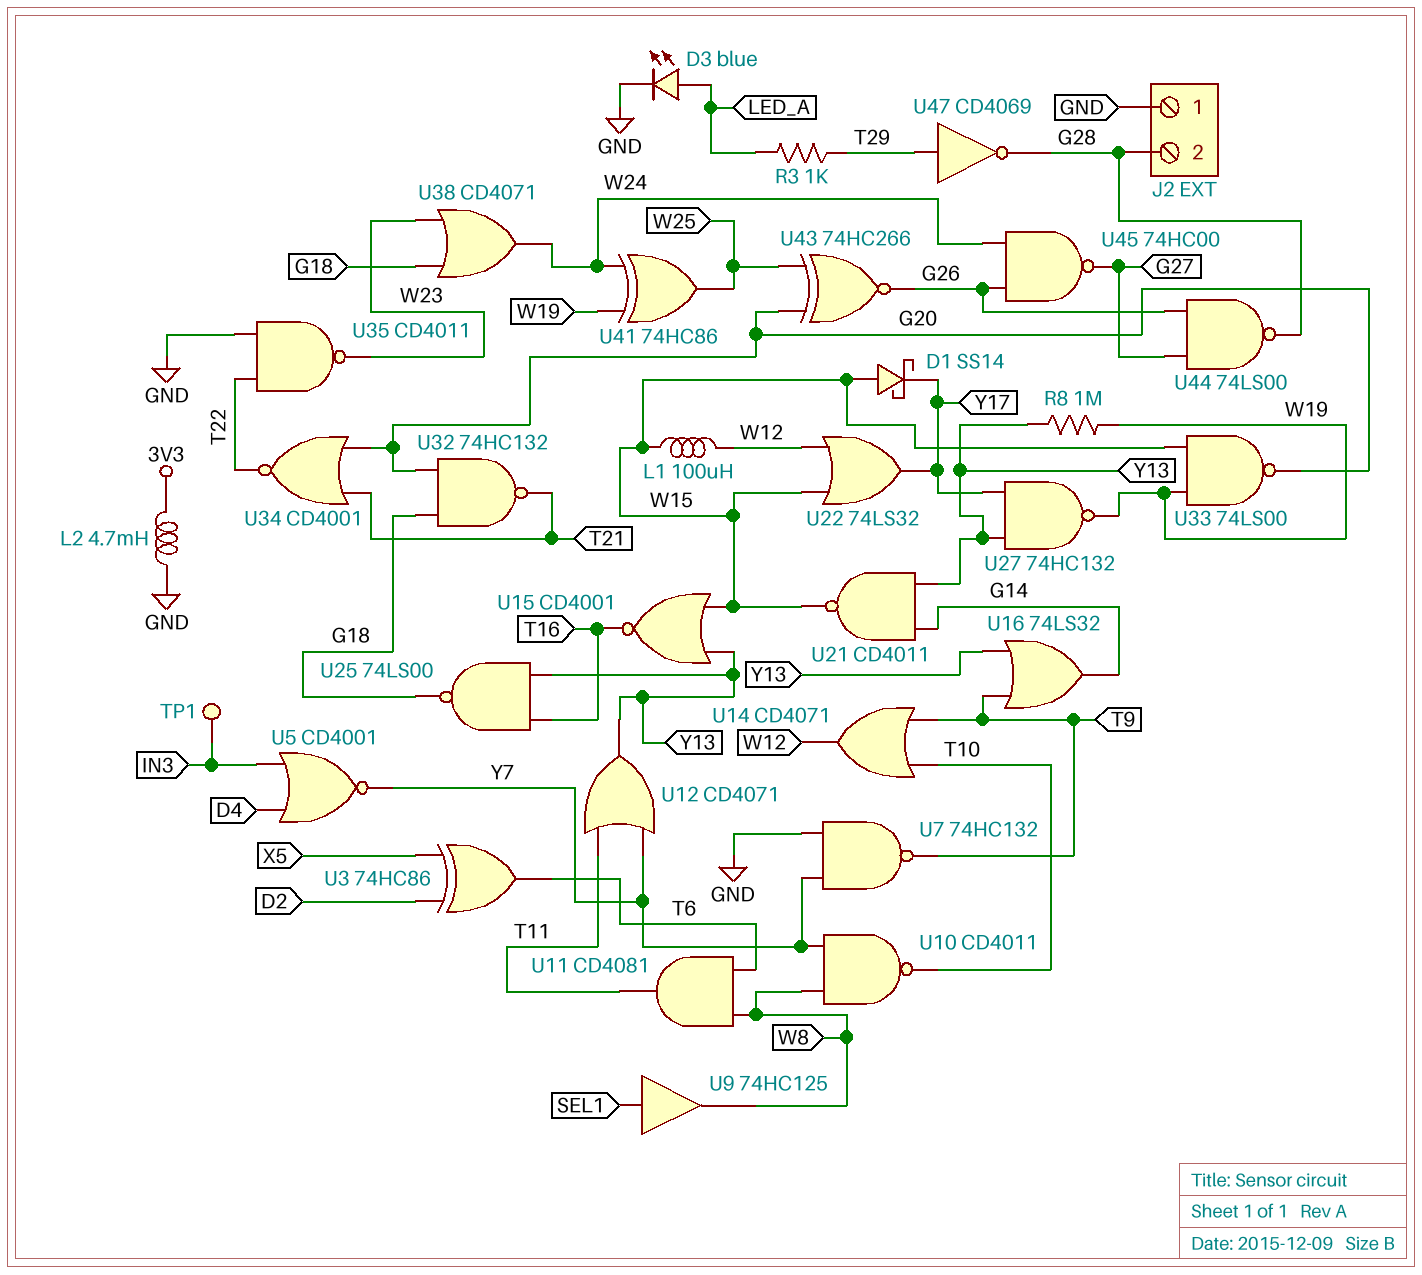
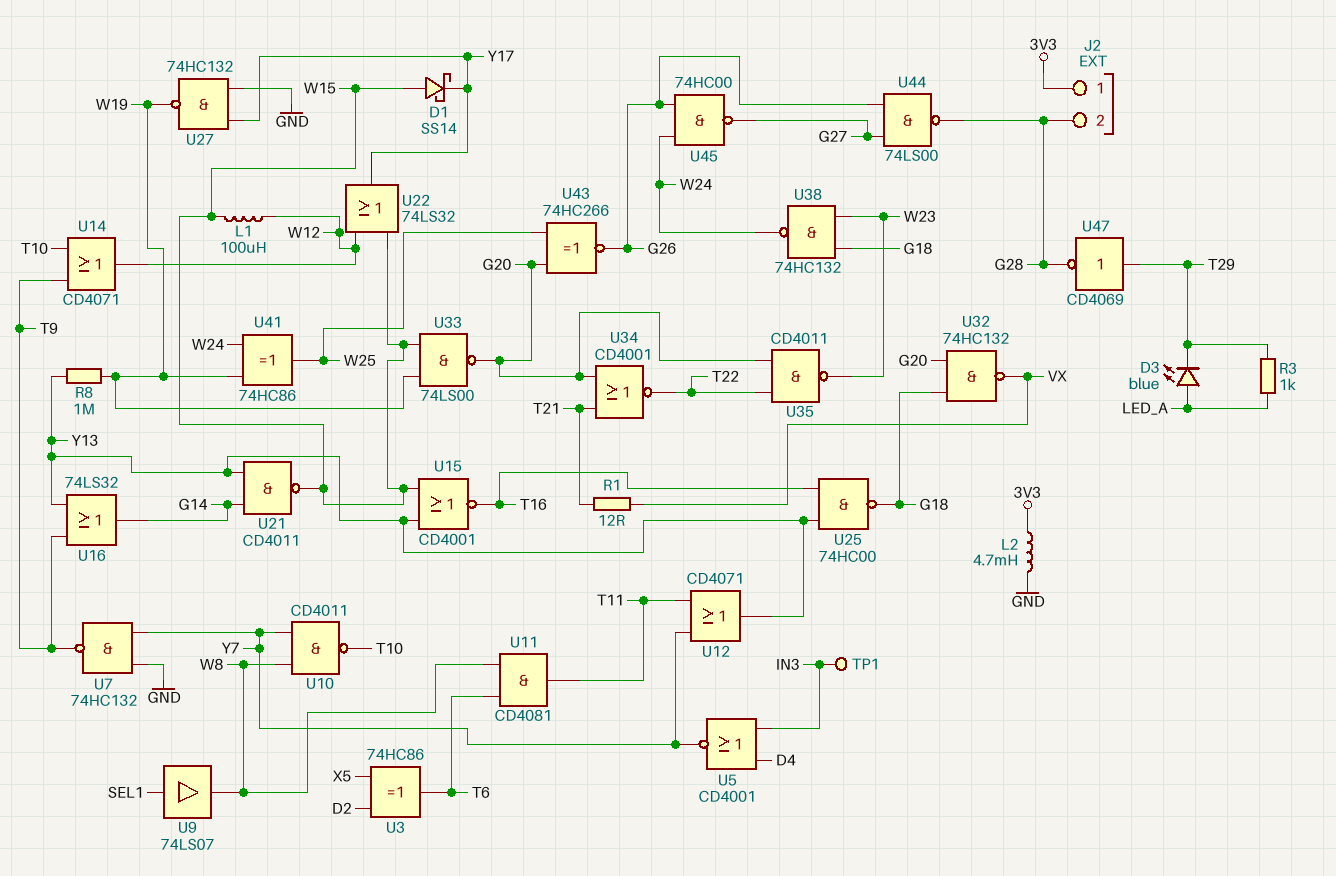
D3: LED blue (A LED_A, K GND) -> LED blue (A LED_A, K T29)
J2 pin 1: GND -> 3V3
R1: none -> 12 (T21, VX)
U9: buffer 74HC125 (in SEL1, out W8) -> buffer 74LS07 (in SEL1, out W8)
U25: NAND 74LS00 (in T16, in Y13, out G18) -> NAND 74HC00 (in T16, in Y13, out G18)
U27: NAND 74HC132 (in Y13, in Y17, out W19) -> NAND 74HC132 (in GND, in Y17, out W19)
U32: NAND 74HC132 (in G18, in G20, out T21) -> NAND 74HC132 (in G18, in G20, out VX)
U35: NAND CD4011 (in GND, in T22, out W23) -> NAND CD4011 (in G20, in T22, out W23)
U38: OR CD4071 (in G18, in W23, out W24) -> NAND 74HC132 (in G18, in W23, out W24)

